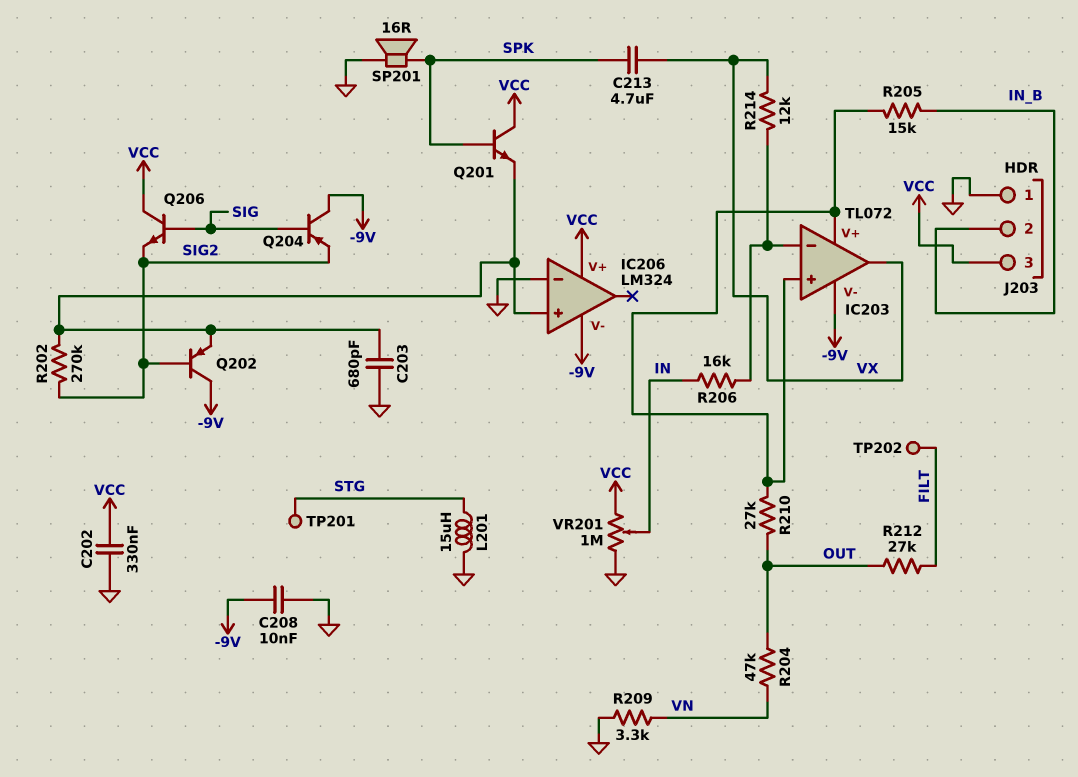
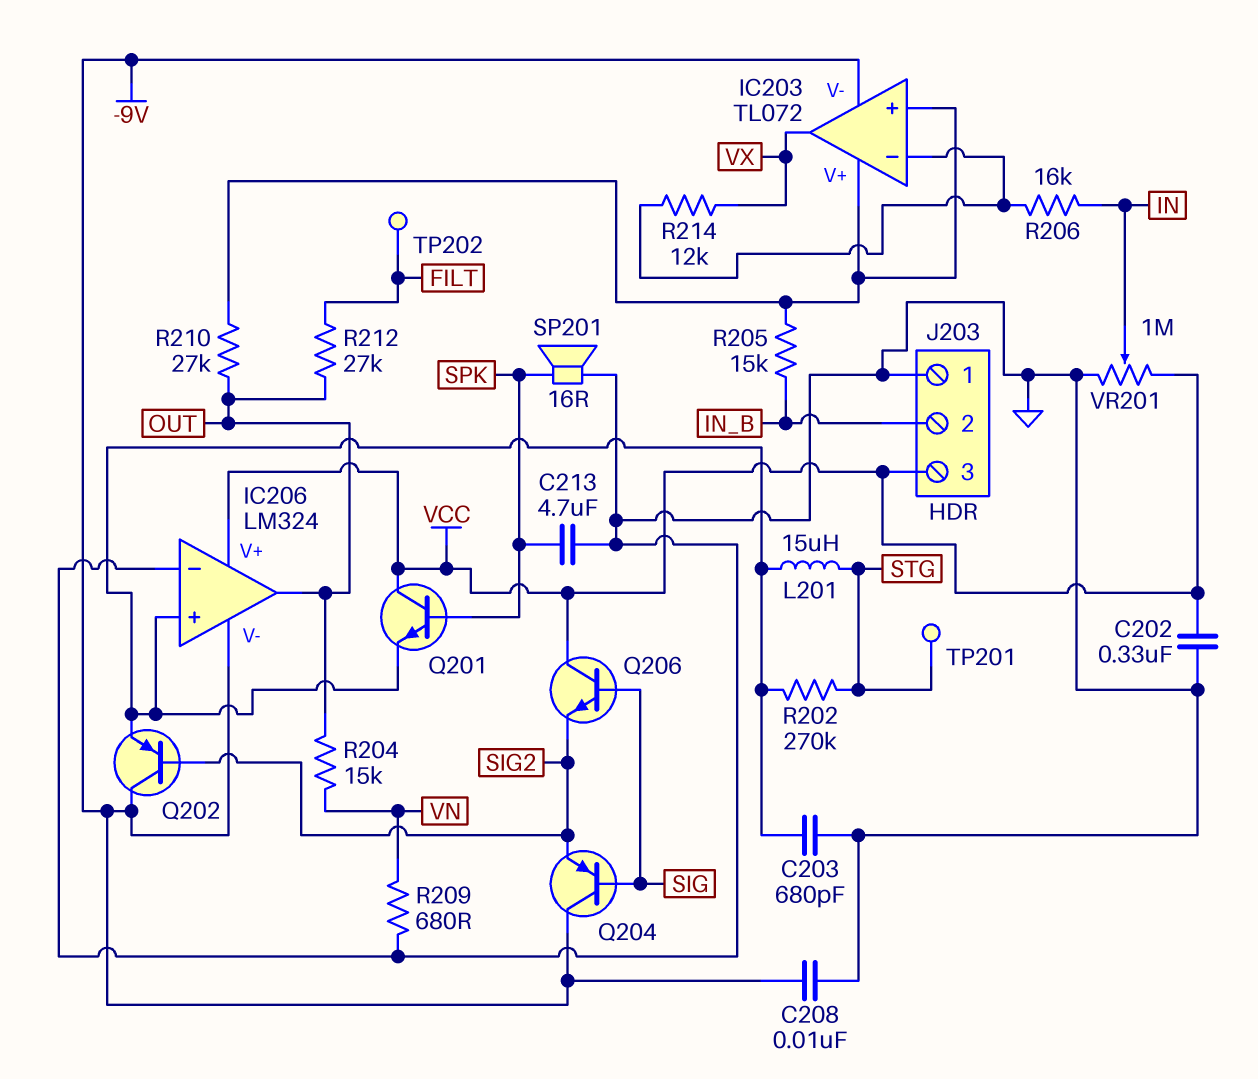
C213: 4.7uF (SPK, VX) -> 4.7uF (GND, SPK)
IC206 pin out: none -> OUT
L201: 15uH (GND, STG) -> 15uH (IC206/in+, STG)
R202: 270k (IC206/in+, SIG2) -> 270k (IC206/in+, STG)
R204: 47k (OUT, VN) -> 15k (OUT, VN)
R209: 3.3k (GND, VN) -> 680 (GND, VN)

